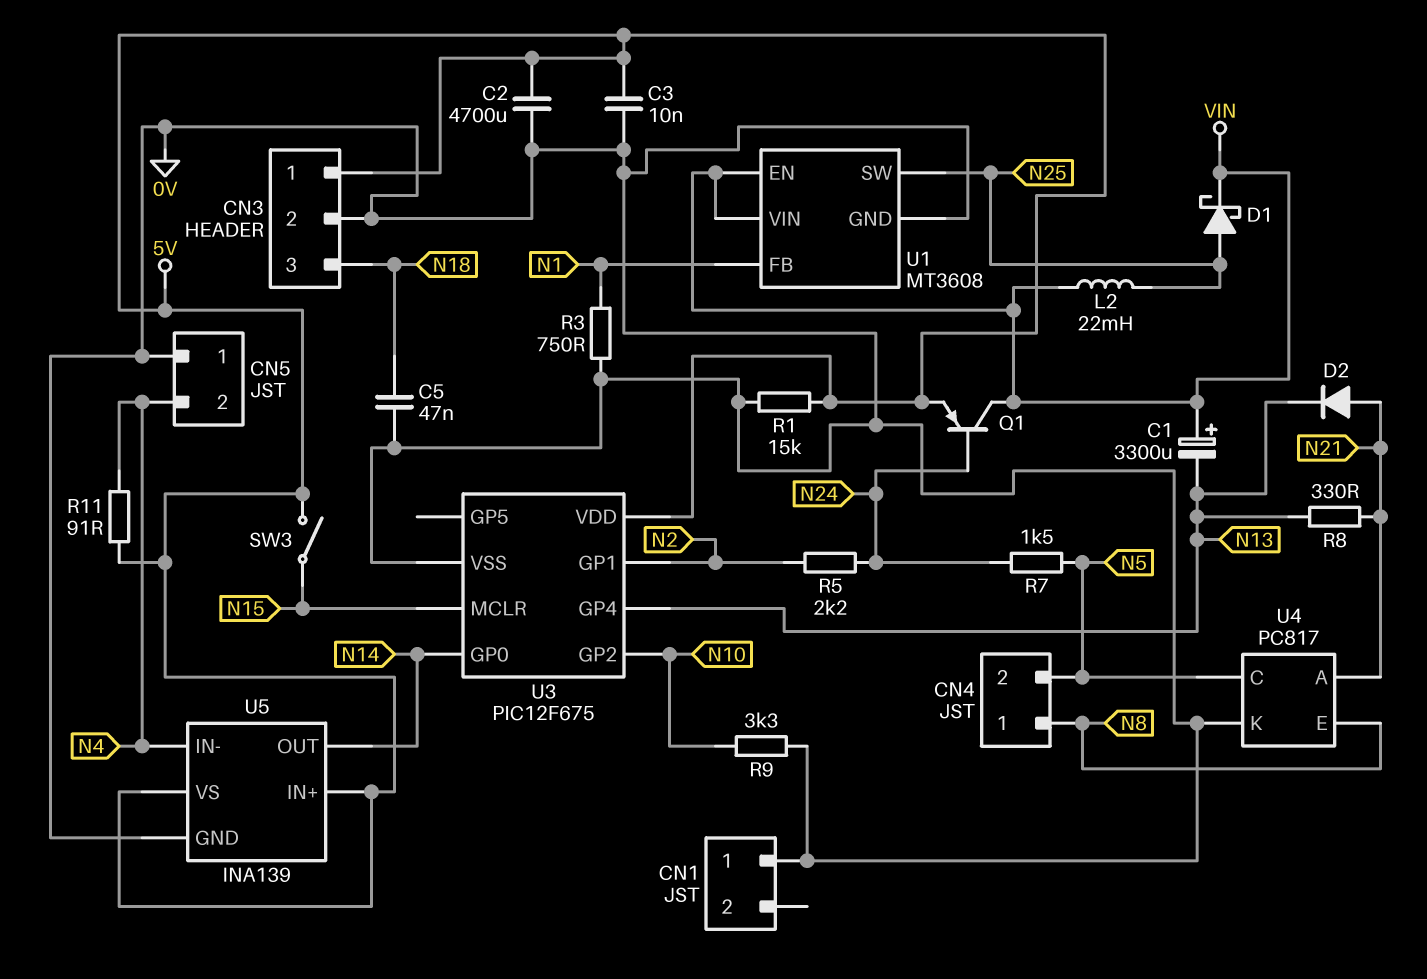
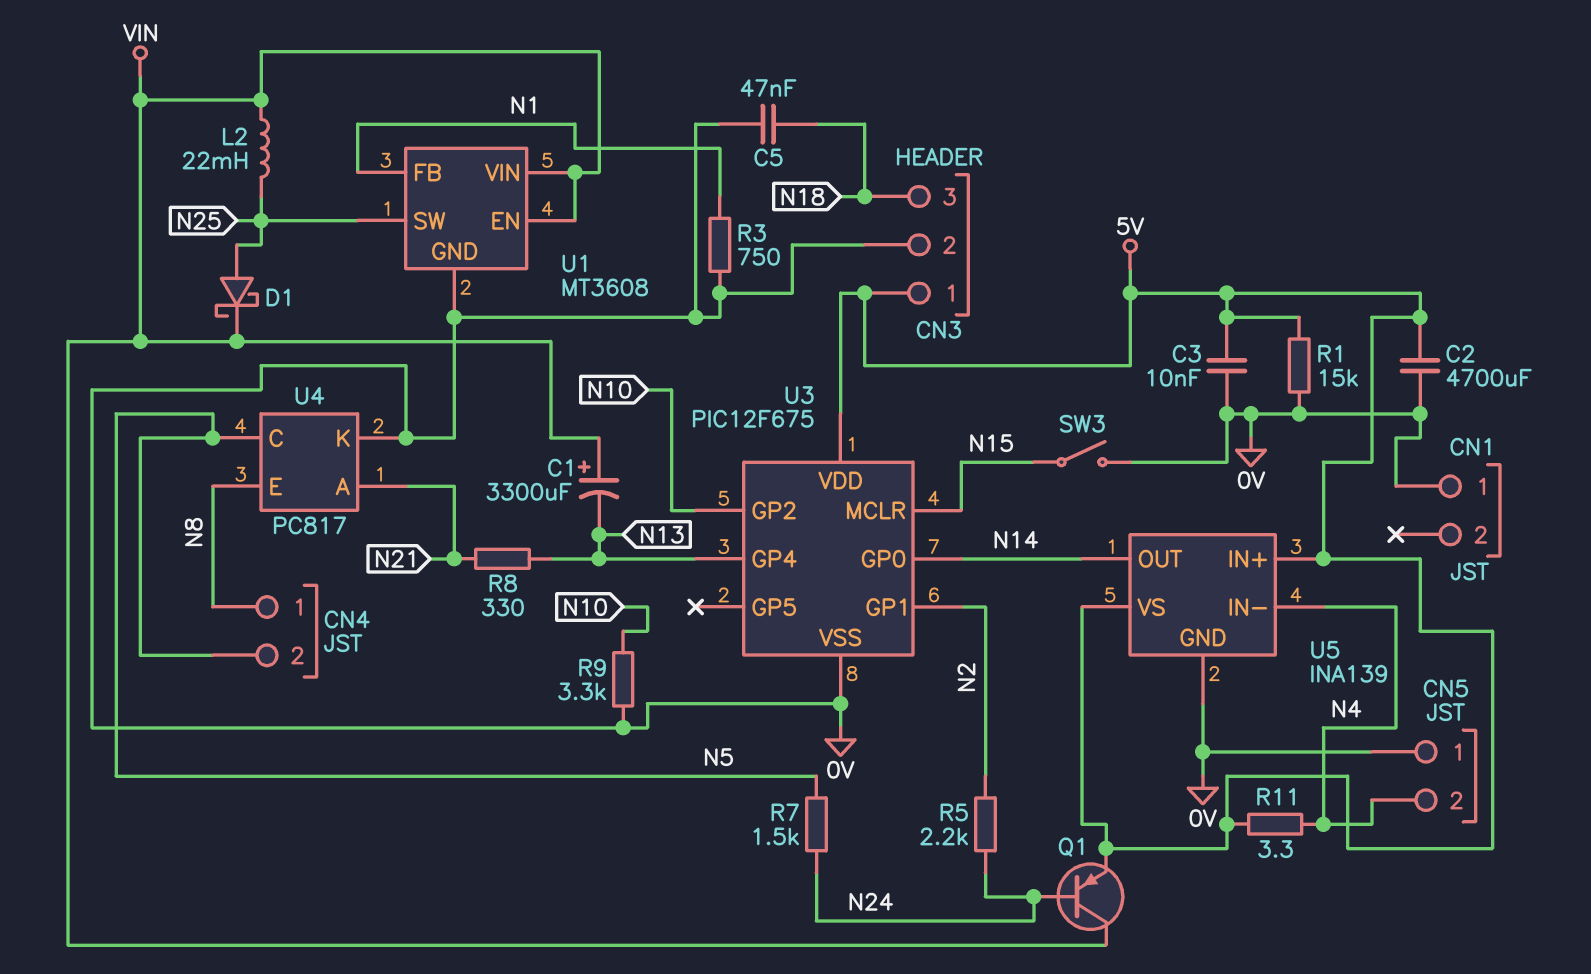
D2: diode (A N21, K N13) -> none
R11: 91 (5V, N4) -> 3.3 (5V, N4)
SW3: switch (5V, N15) -> switch (0V, N15)

